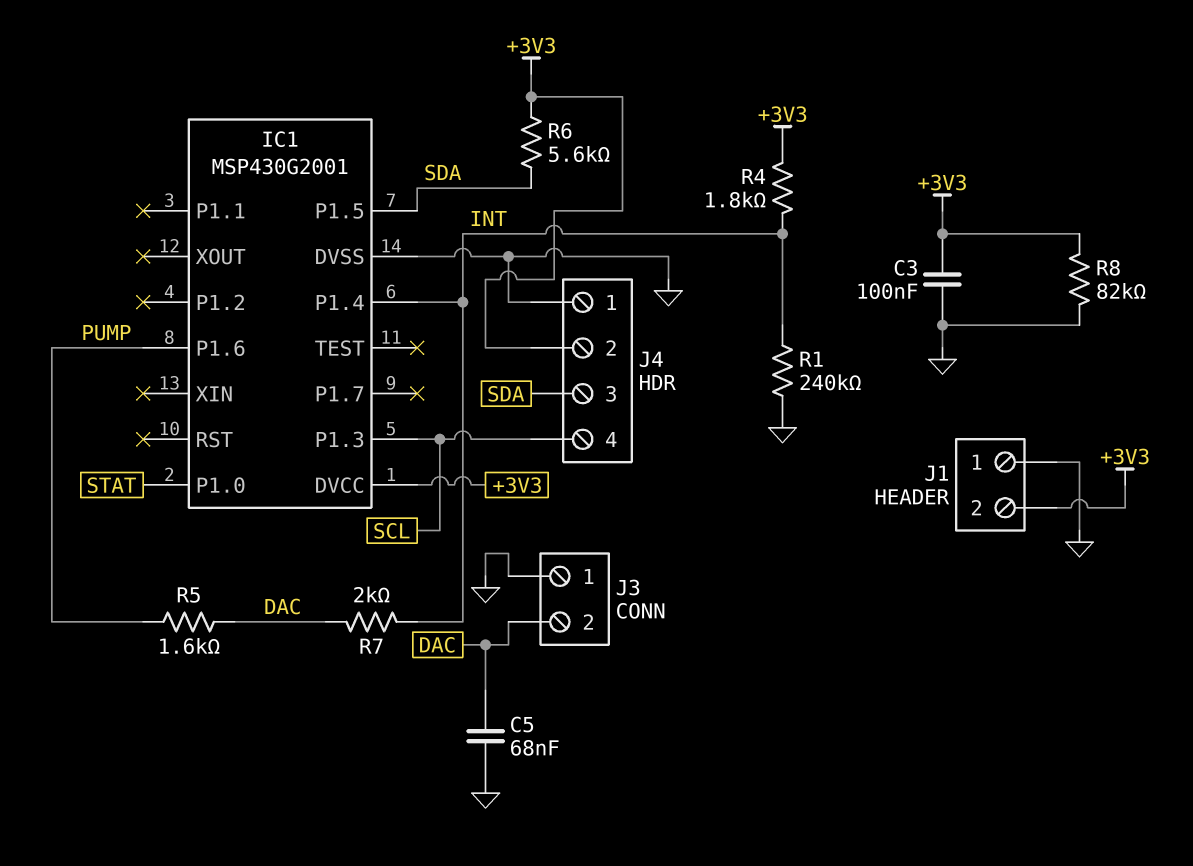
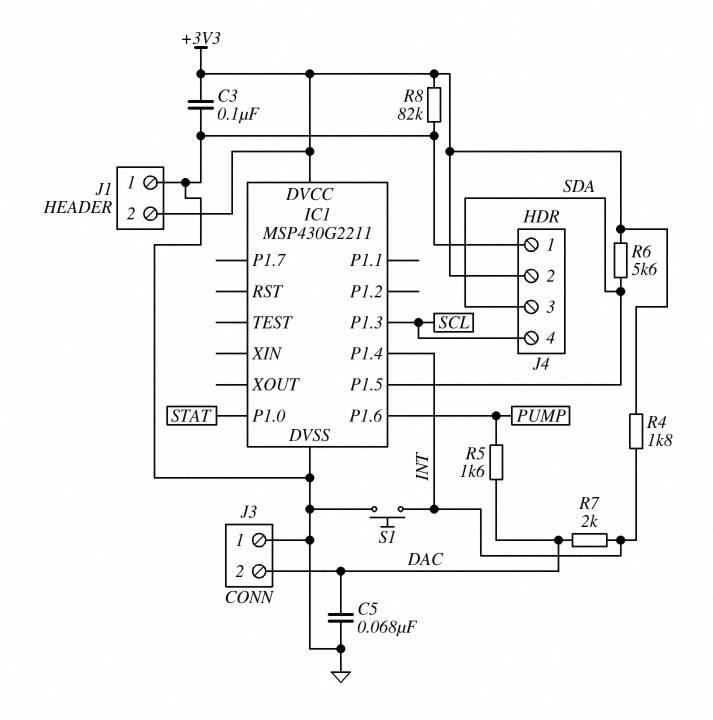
IC1: MSP430G2001 -> MSP430G2211
R1: 240k (GND, INT) -> none
S1: none -> button (GND, INT)

